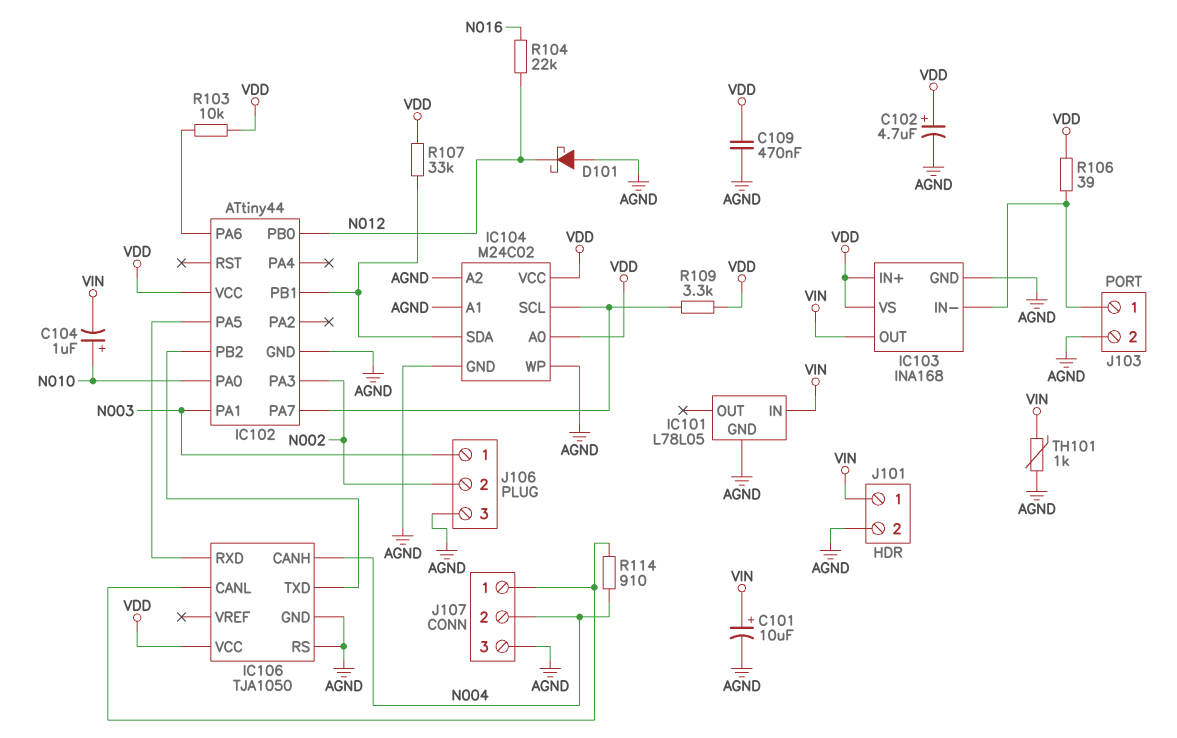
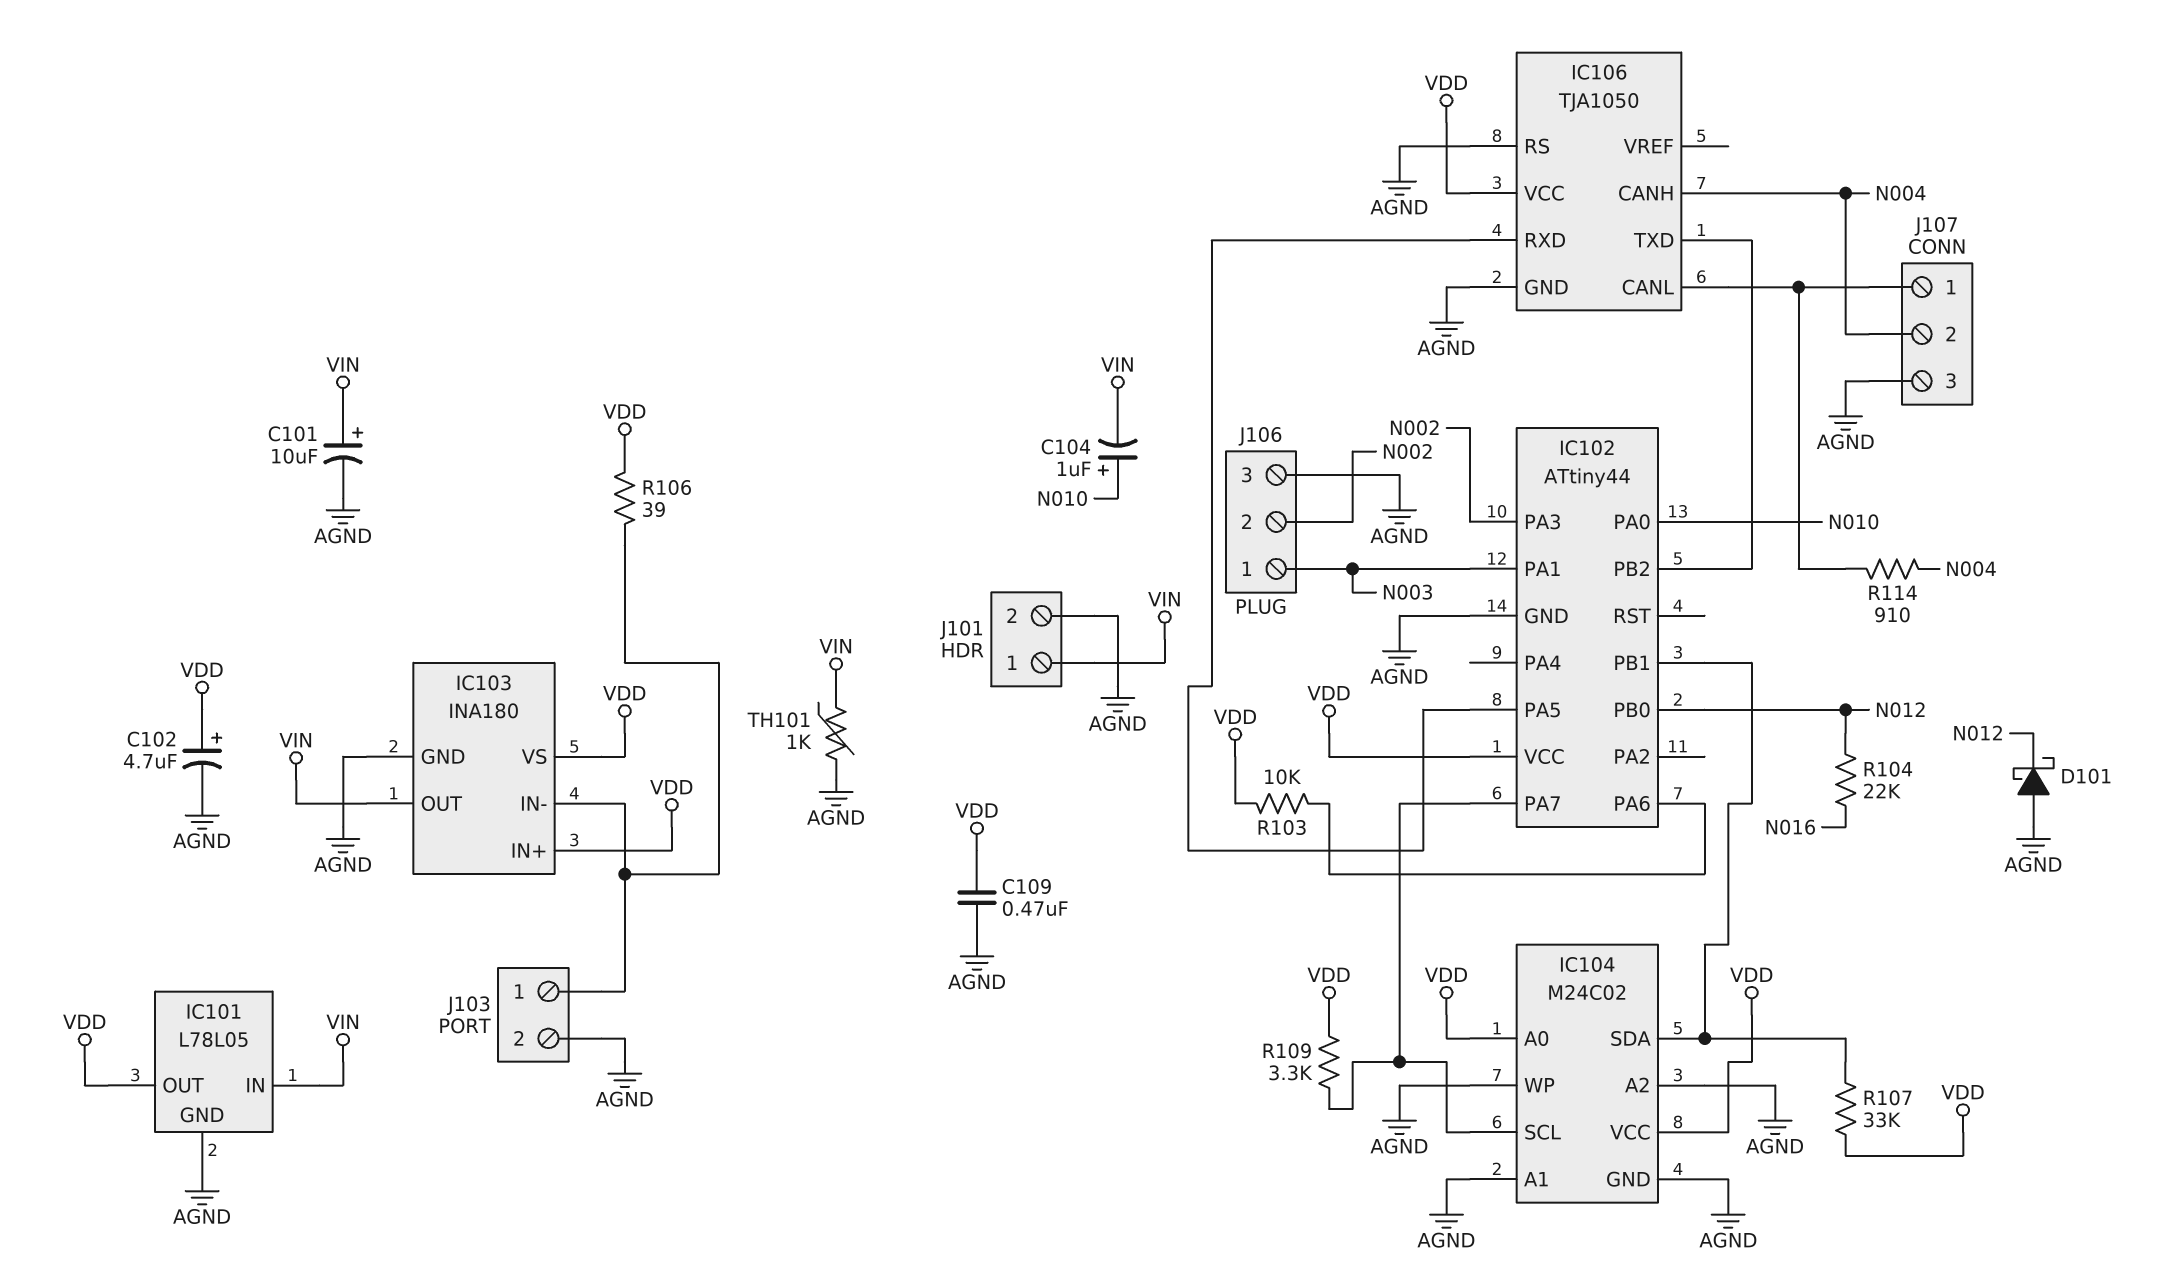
IC101 pin OUT: none -> VDD
IC103: INA168 -> INA180

